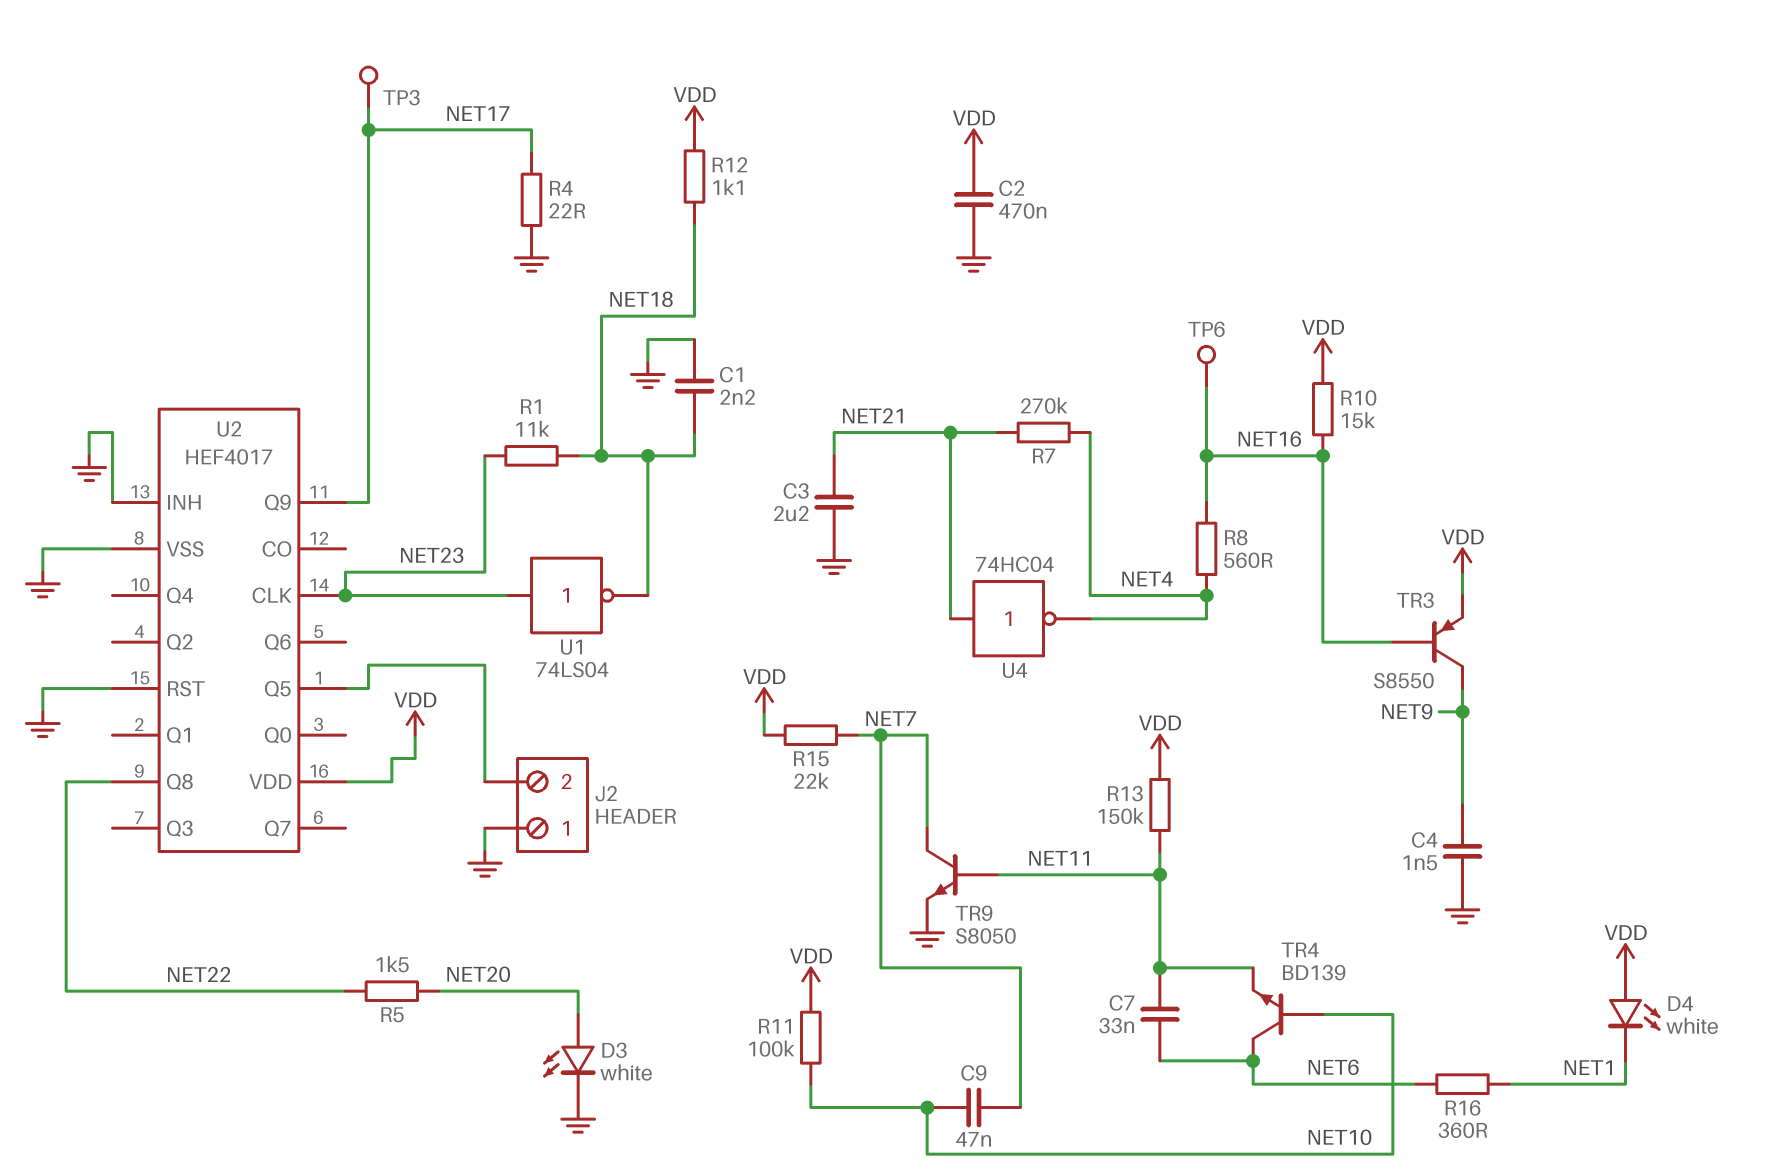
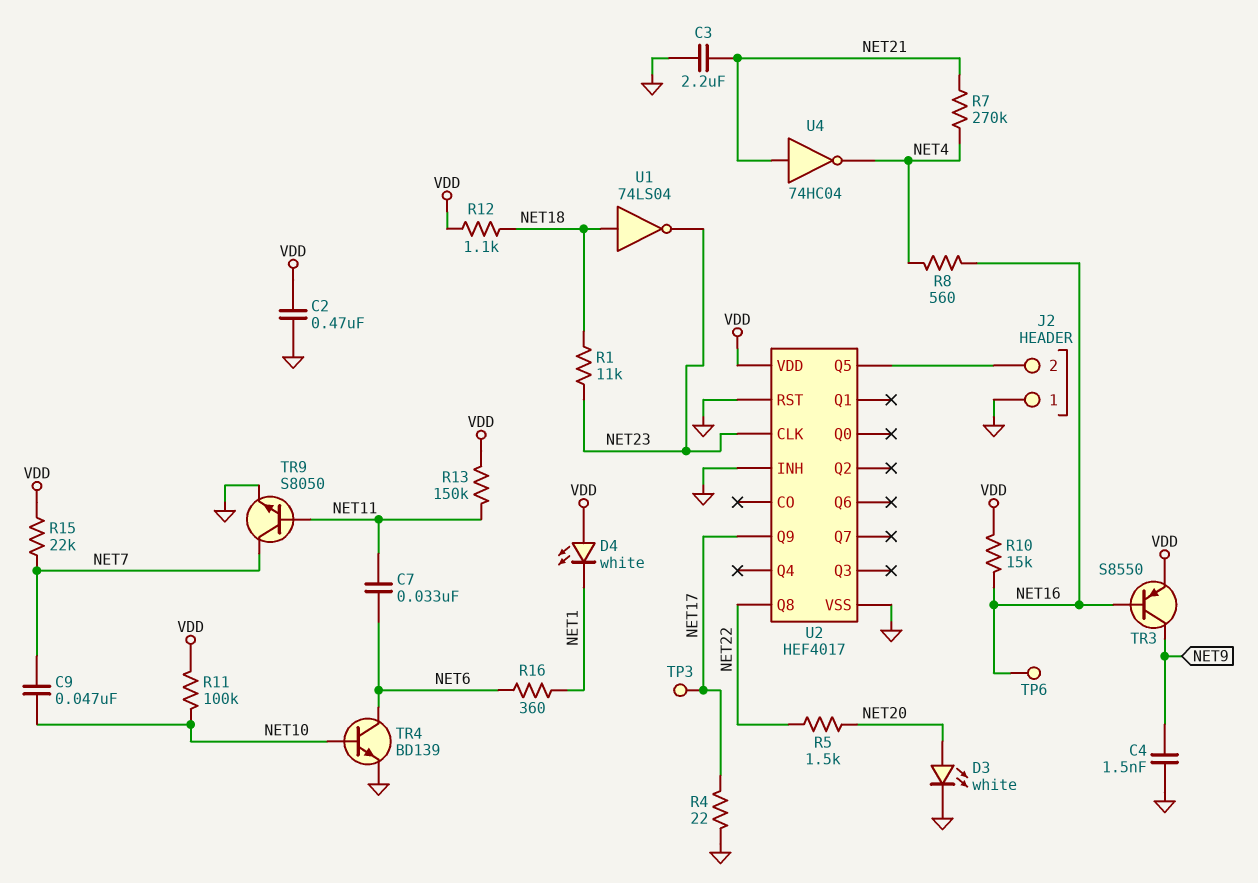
C1: 2.2nF (GND, NET18) -> none
TR4: NPN BD139 (B NET10, C NET6, E NET11) -> NPN BD139 (B NET10, C NET6, E GND)
U1: NOT 74LS04 (in NET23, out NET18) -> NOT 74LS04 (in NET18, out NET23)

